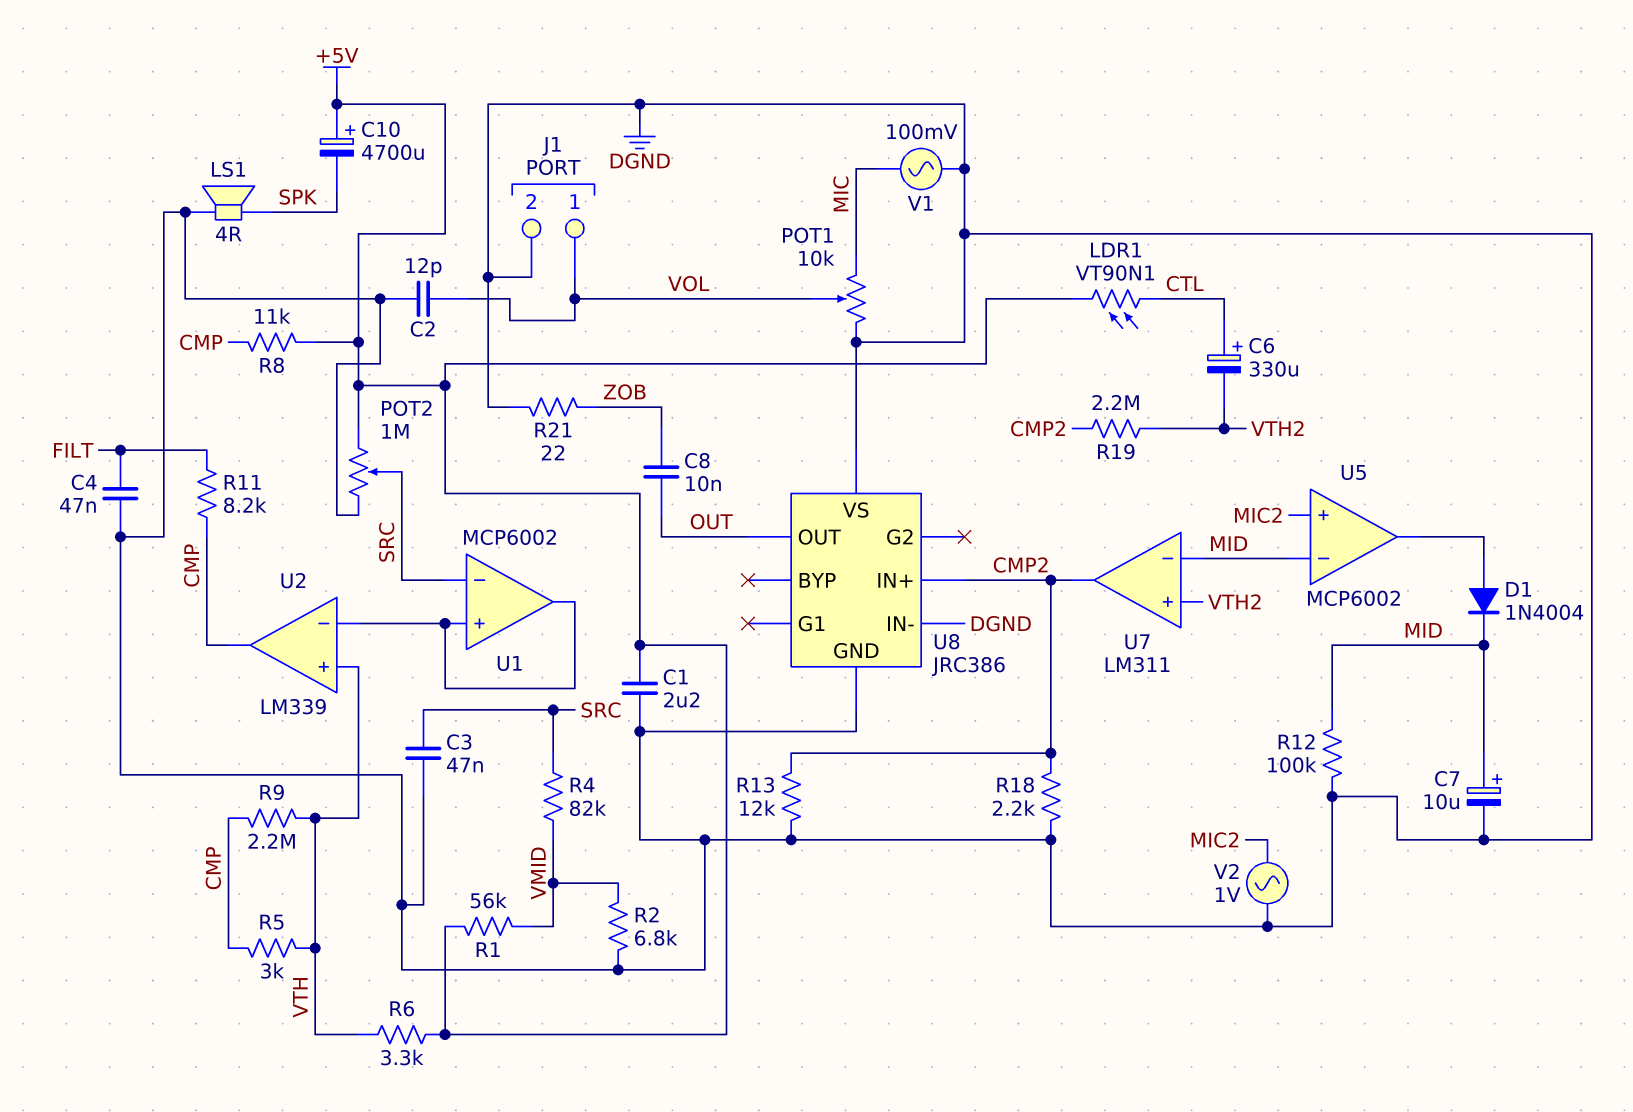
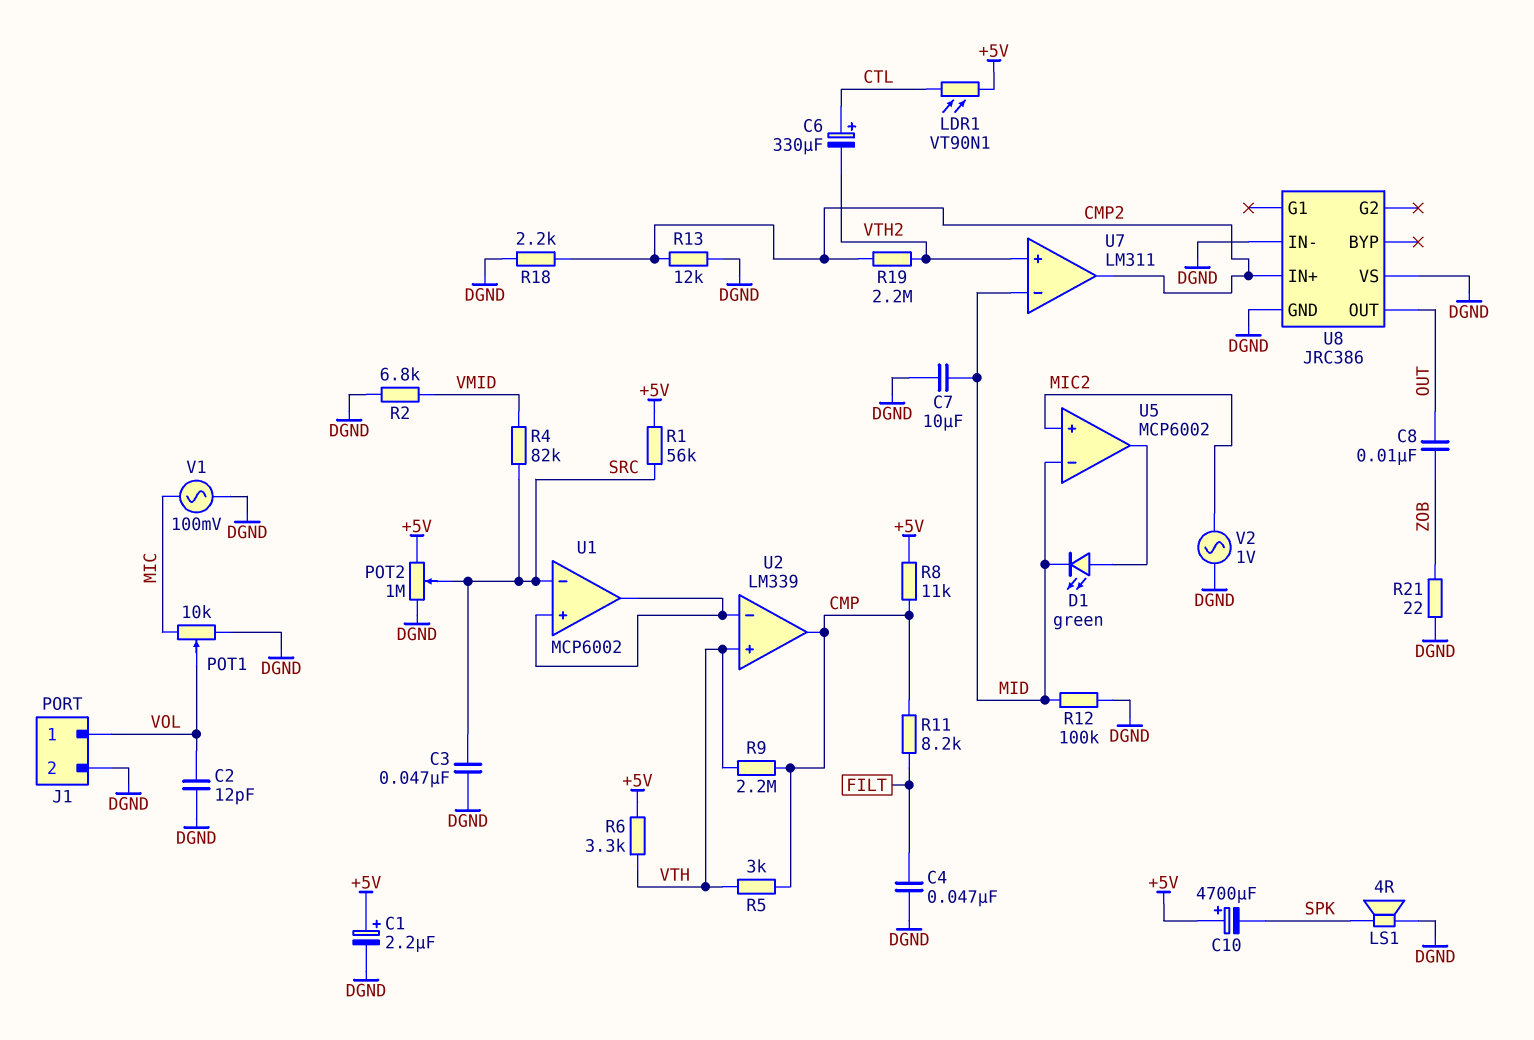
C1: 2.2uF (+5V, DGND) -> 2.2uF (plus +5V, minus DGND)
C7: 10uF (plus MID, minus DGND) -> 10uF (DGND, MID)
D1: diode 1N4004 (A U5/out, K MID) -> LED green (A U5/out, K MID)
R1: 56k (+5V, VMID) -> 56k (+5V, SRC)

